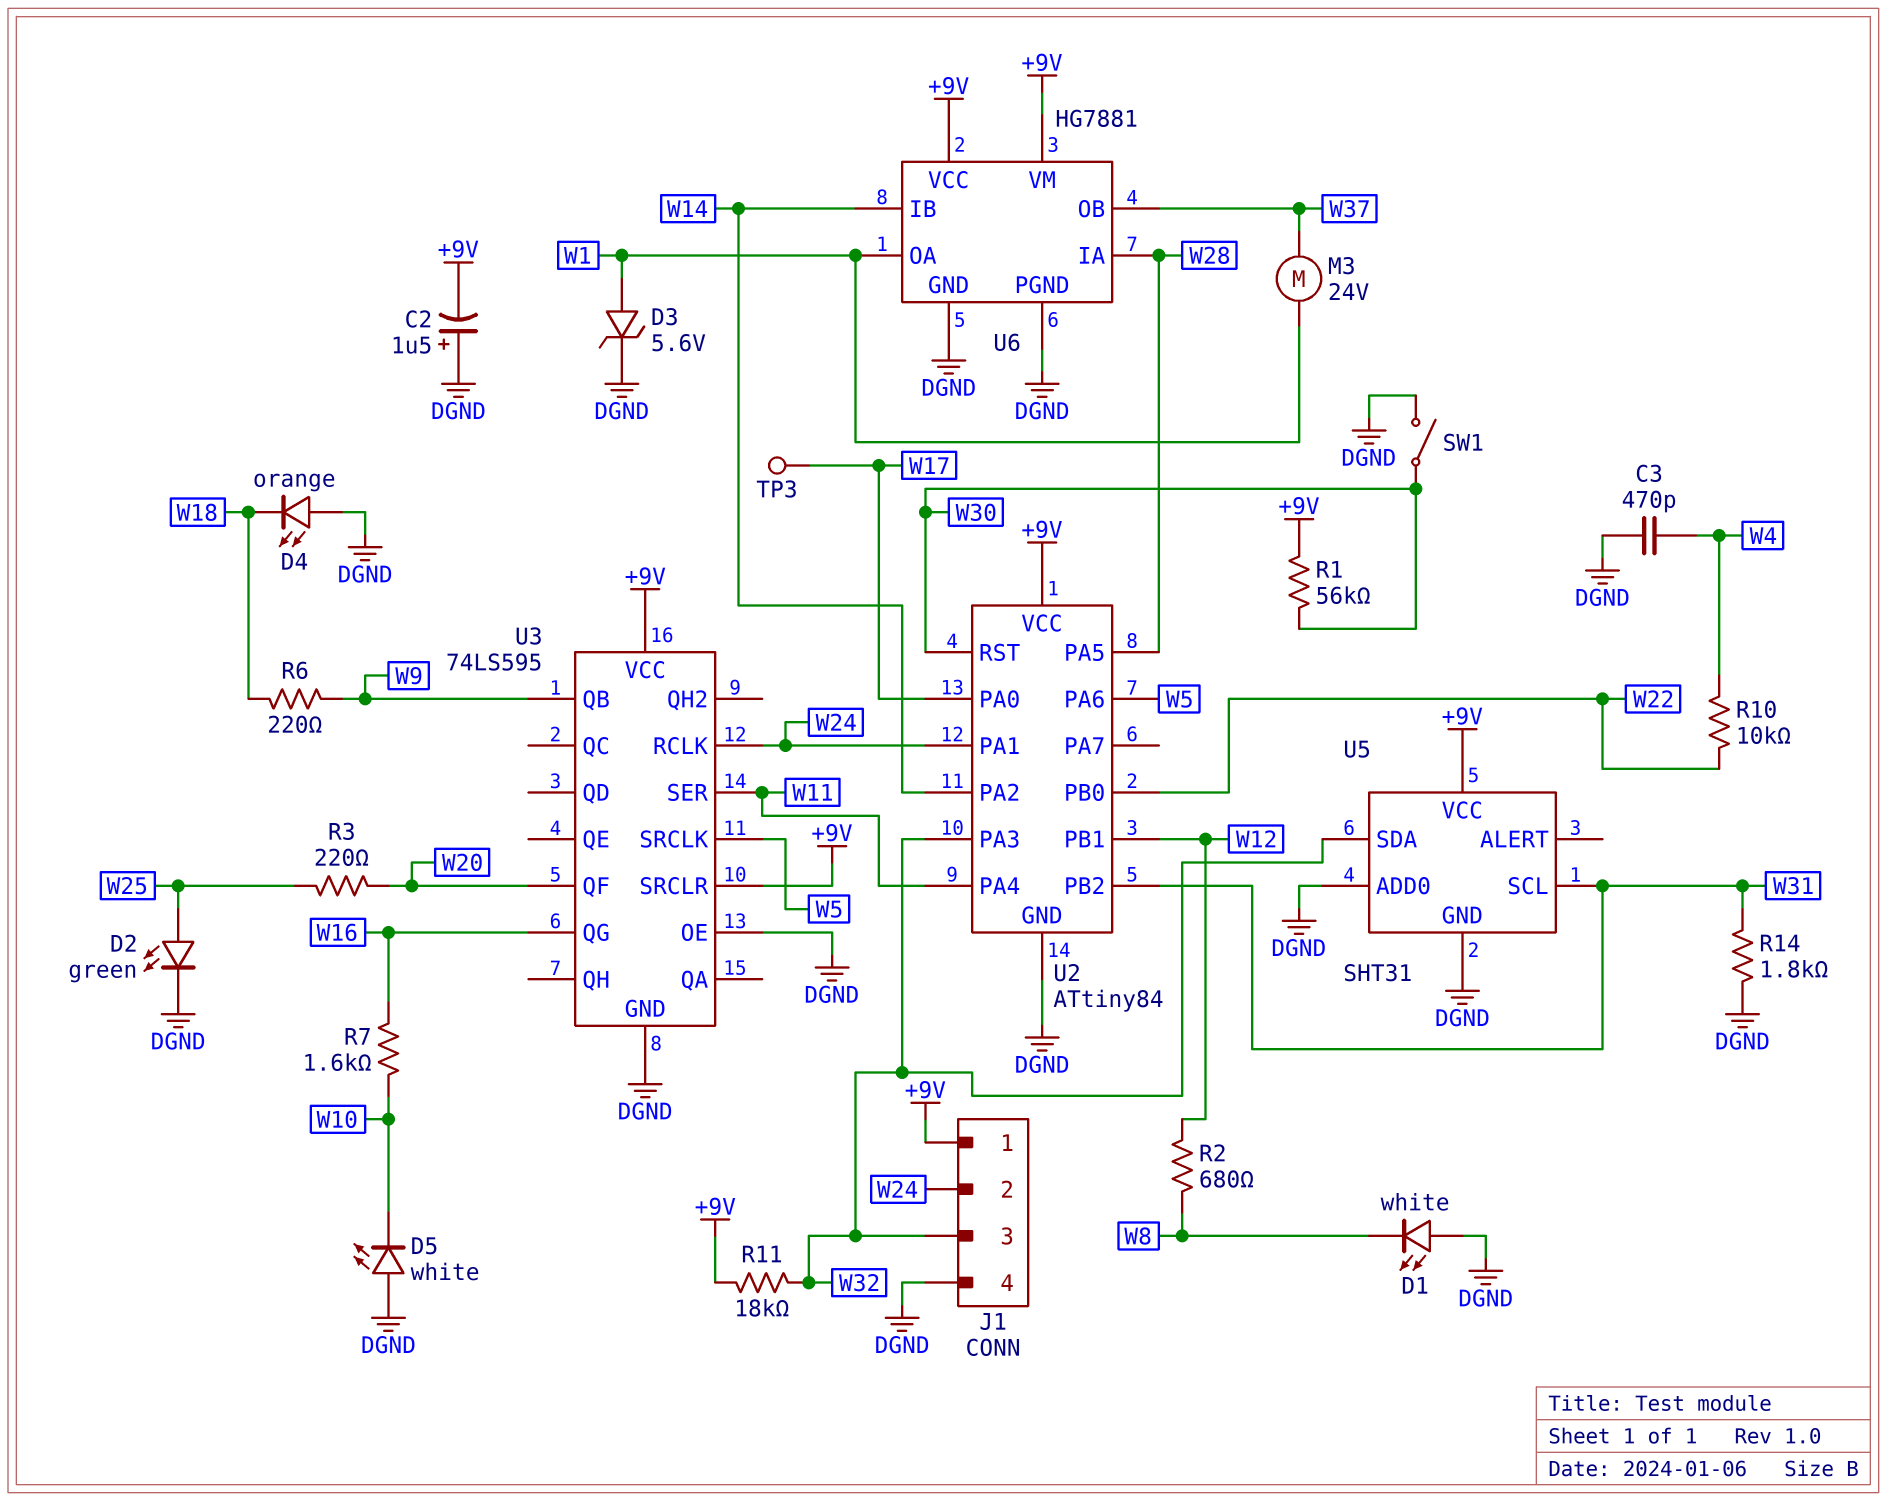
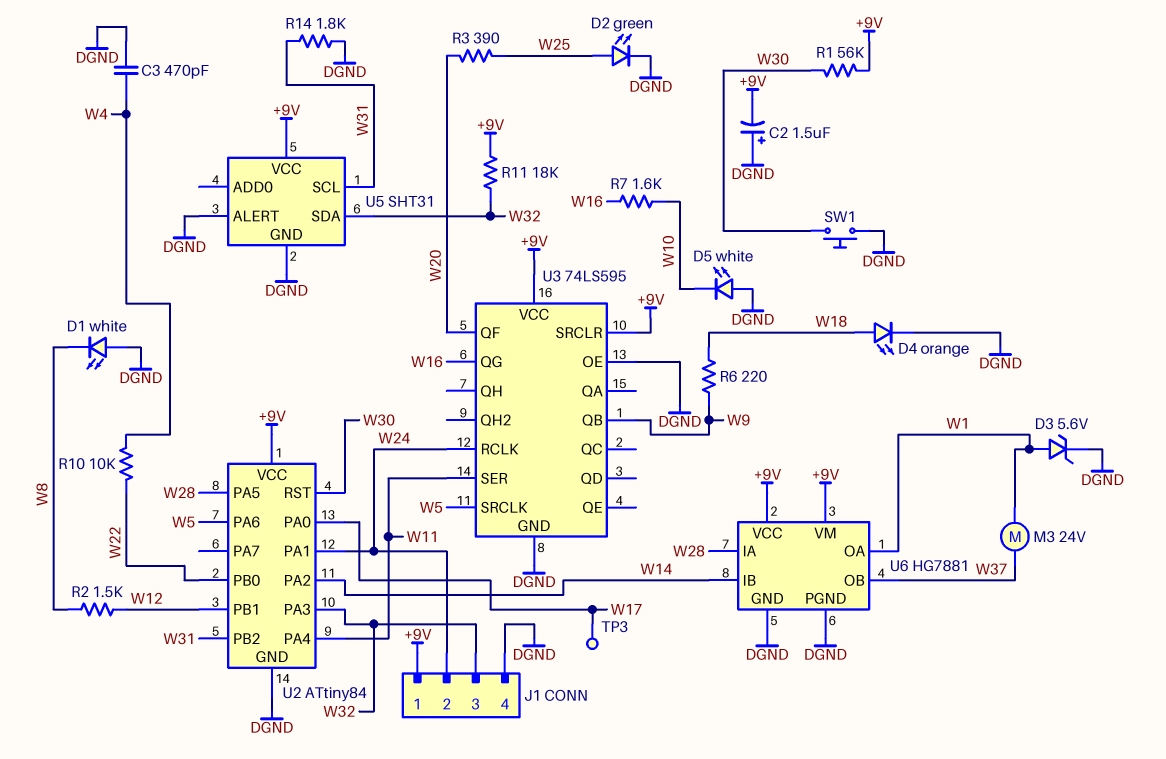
D4: LED orange (A DGND, K W18) -> LED orange (A W18, K DGND)
R2: 680 (W8, W12) -> 1.5k (W8, W12)
R3: 220 (W20, W25) -> 390 (W20, W25)
SW1: switch (DGND, W30) -> button (DGND, W30)
U5 pin ADD0: DGND -> none
U5 pin ALERT: none -> DGND

